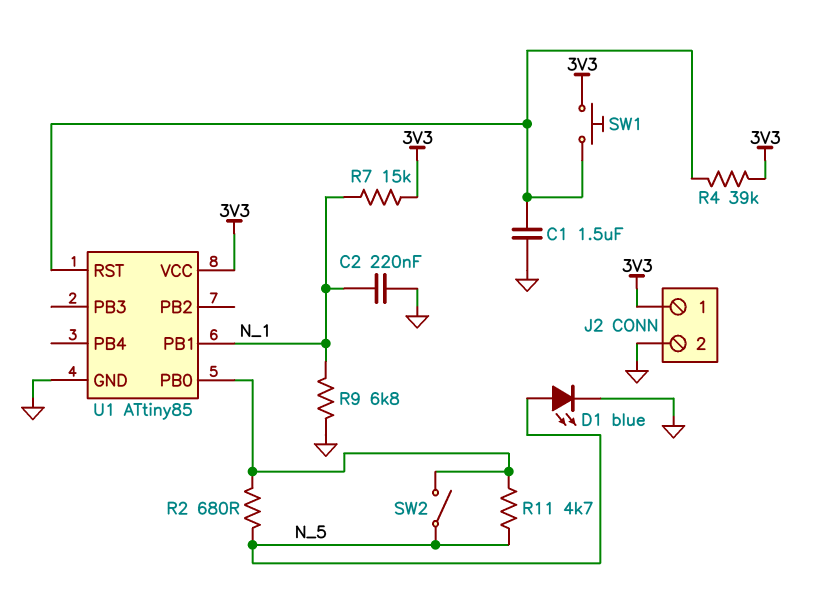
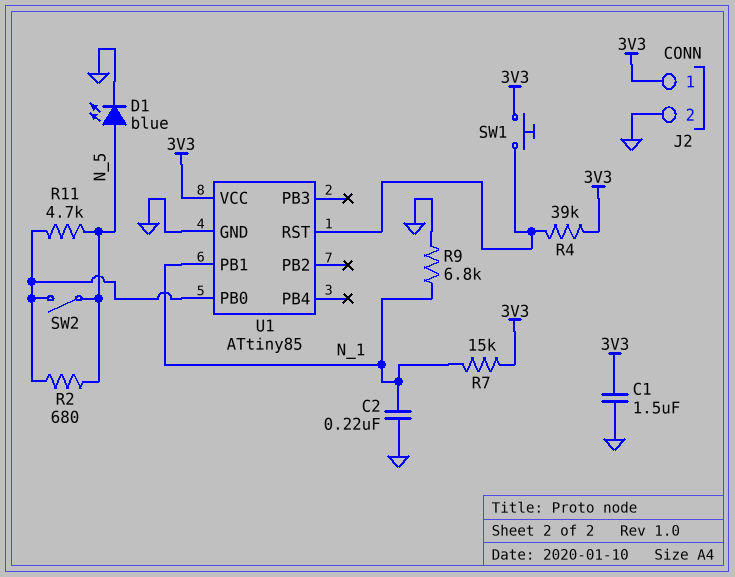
C1: 1.5uF (GND, U1/RST) -> 1.5uF (3V3, GND)

